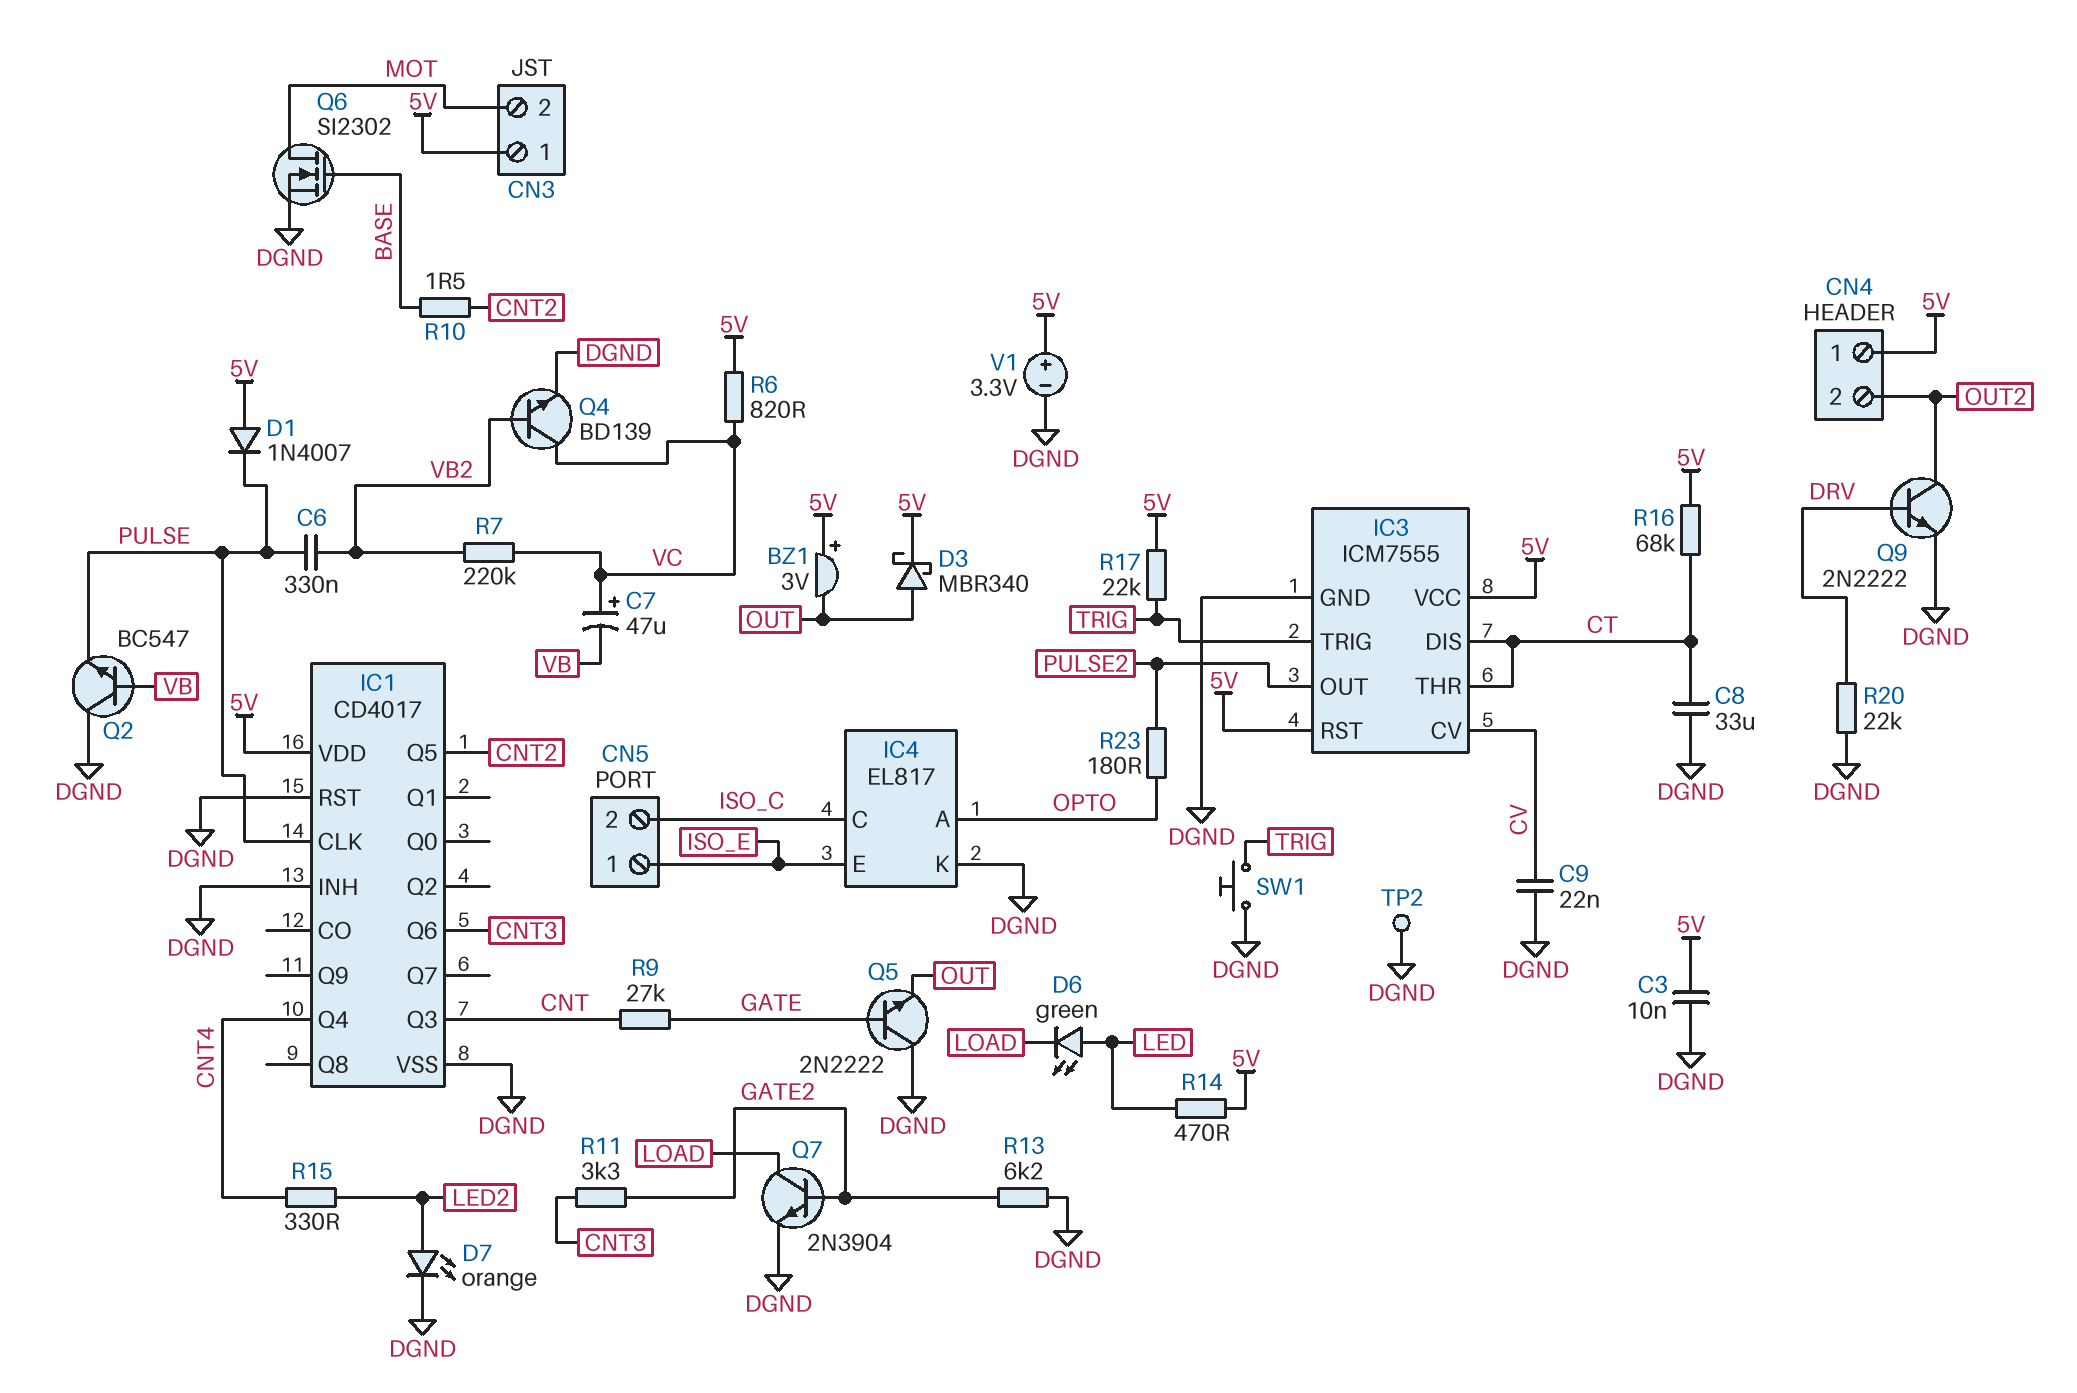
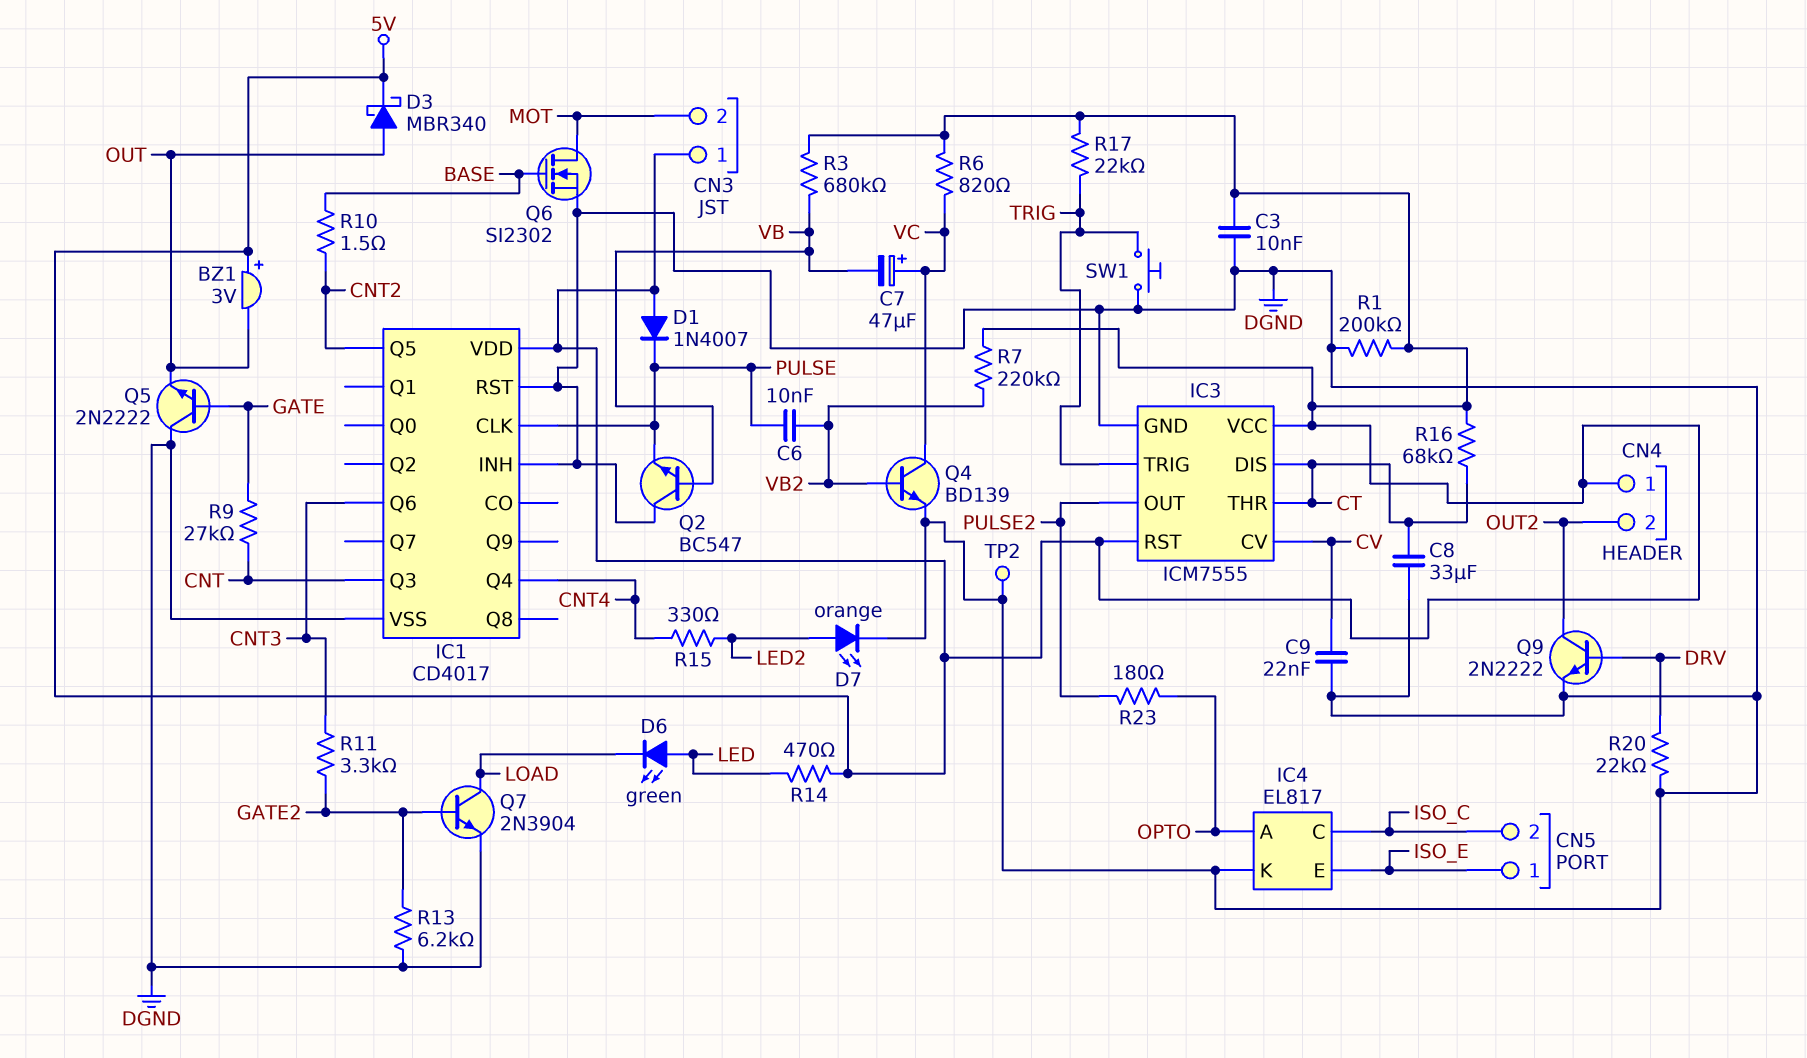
C6: 330nF (PULSE, VB2) -> 10nF (PULSE, VB2)
R1: none -> 200k (5V, DGND)
R3: none -> 680k (5V, VB)
R7: 220k (VB2, VC) -> 220k (5V, VB2)
V1: 3.3V (plus 5V, minus DGND) -> none

